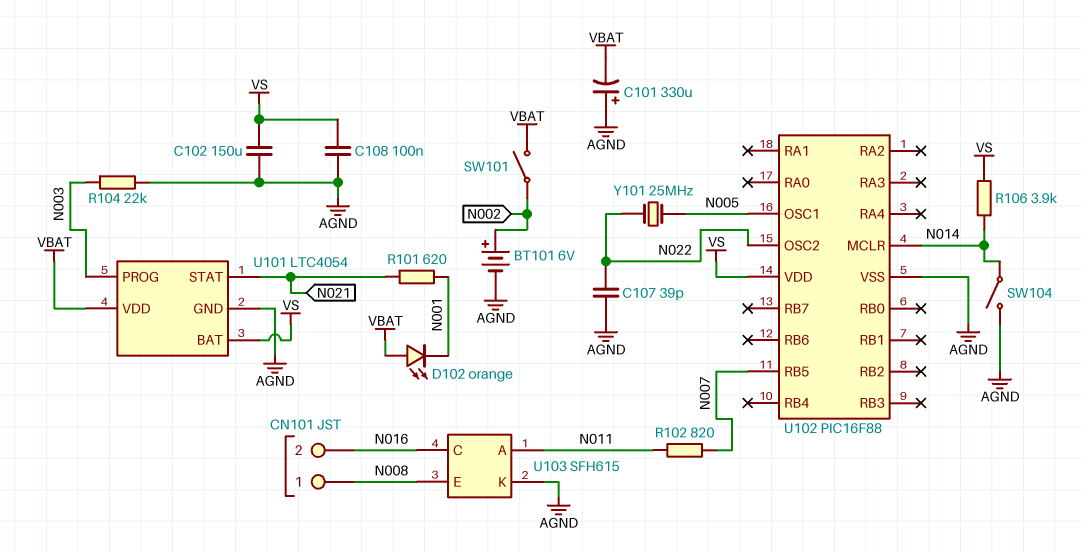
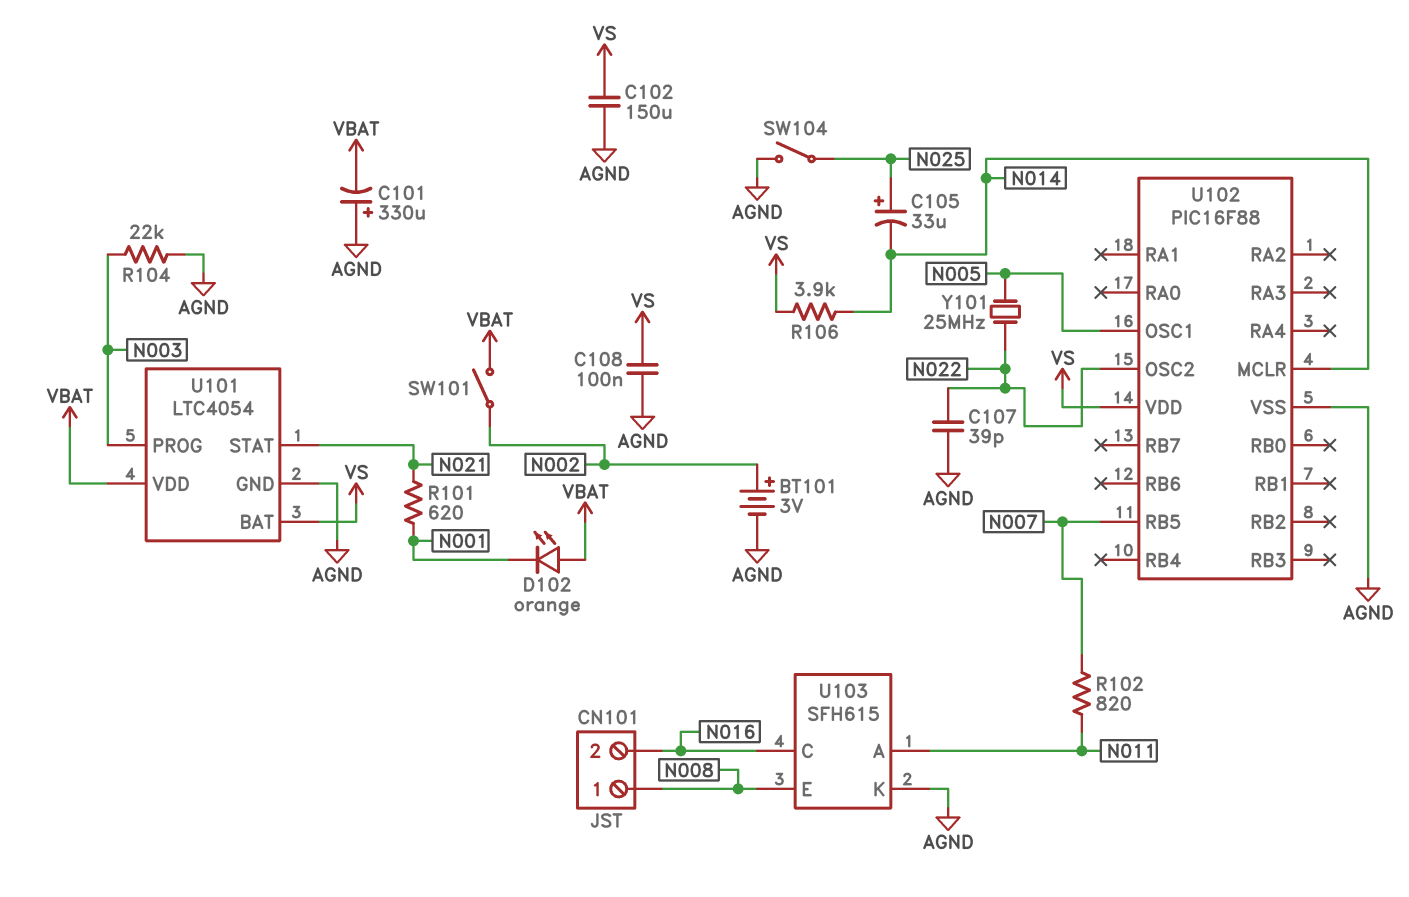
BT101: 6V (plus N002, minus AGND) -> 3V (plus N002, minus AGND)
C105: none -> 33uF (plus N025, minus N014)
SW104: switch (AGND, N014) -> switch (AGND, N025)

